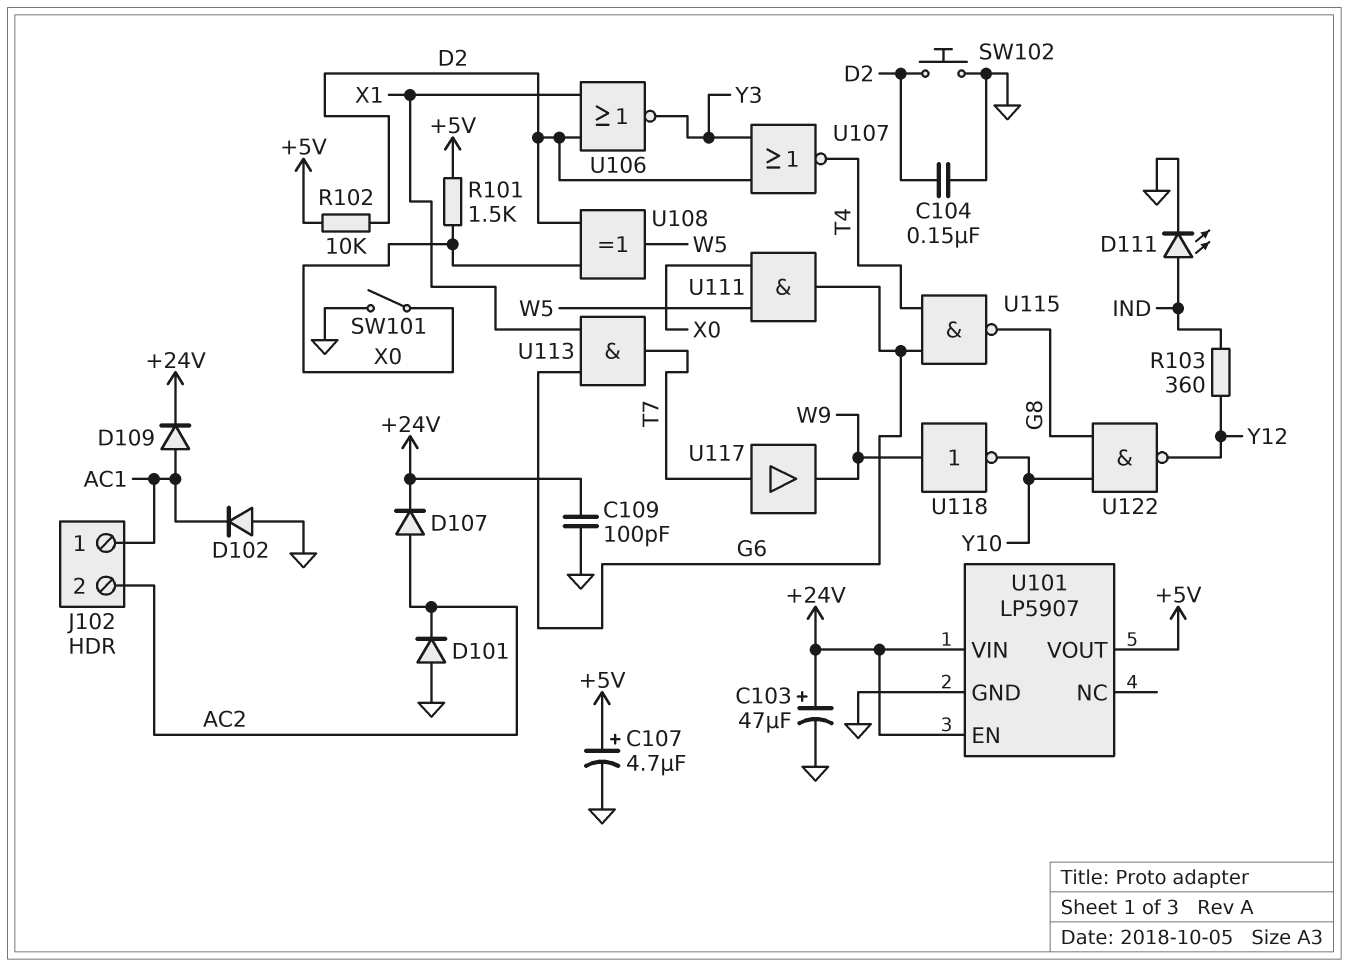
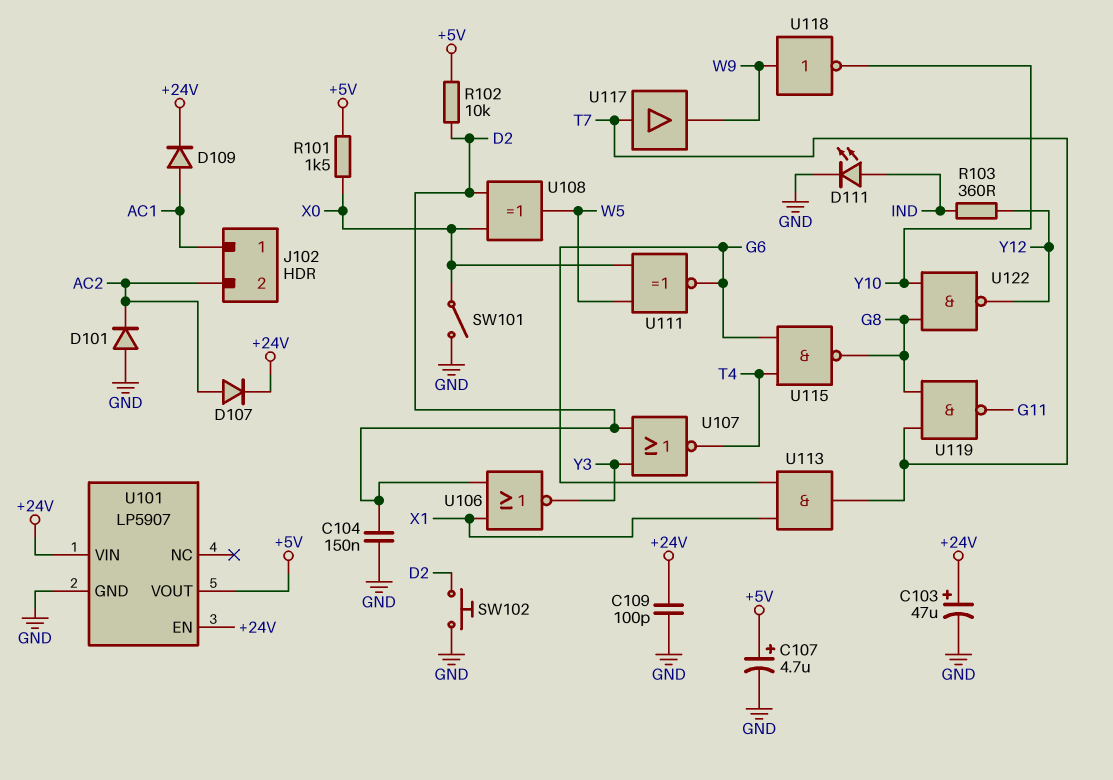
D102: diode (A GND, K AC1) -> none
U111: AND (in W5, in X0, out G6) -> XNOR (in W5, in X0, out G6)
U119: none -> NAND (in G8, in T7, out G11)

